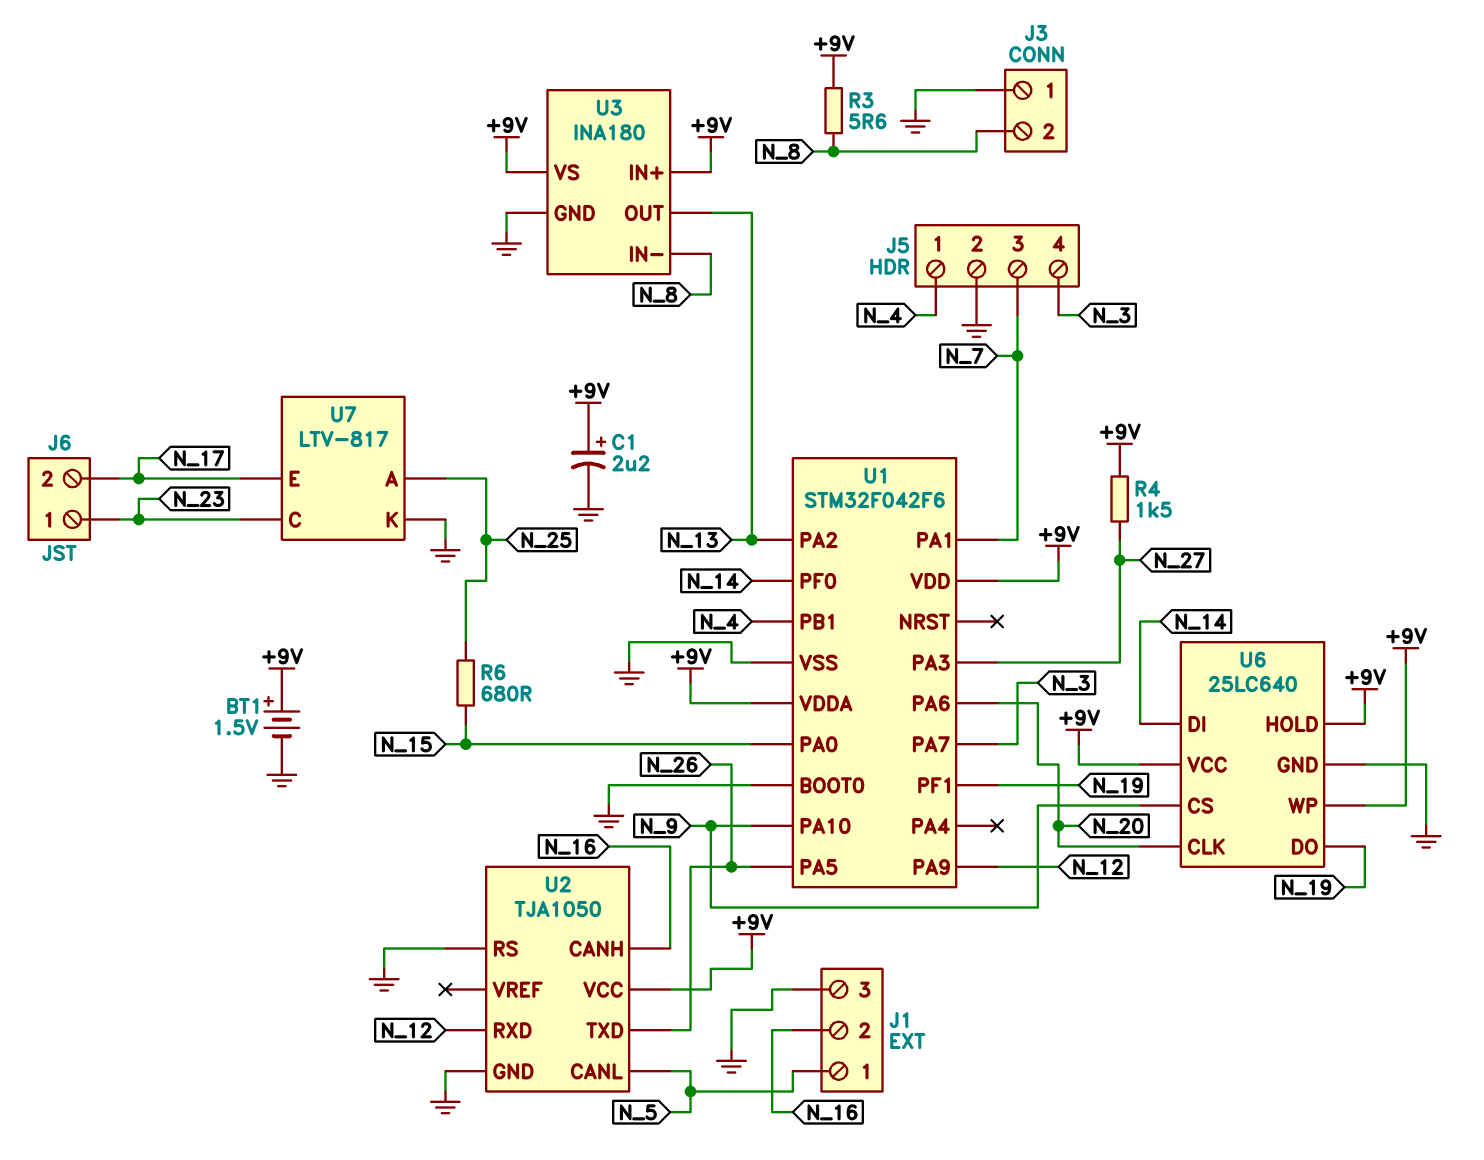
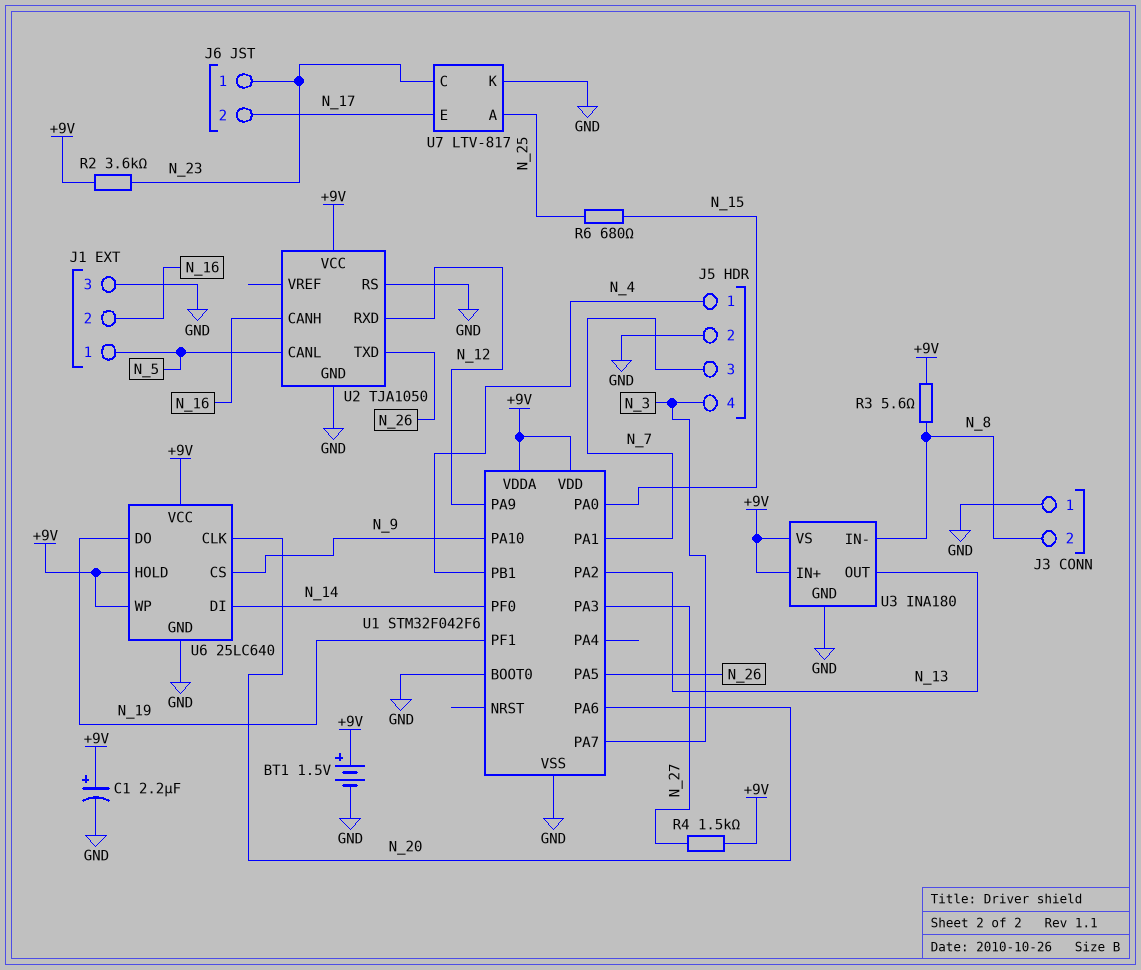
R2: none -> 3.6k (+9V, N_23)

